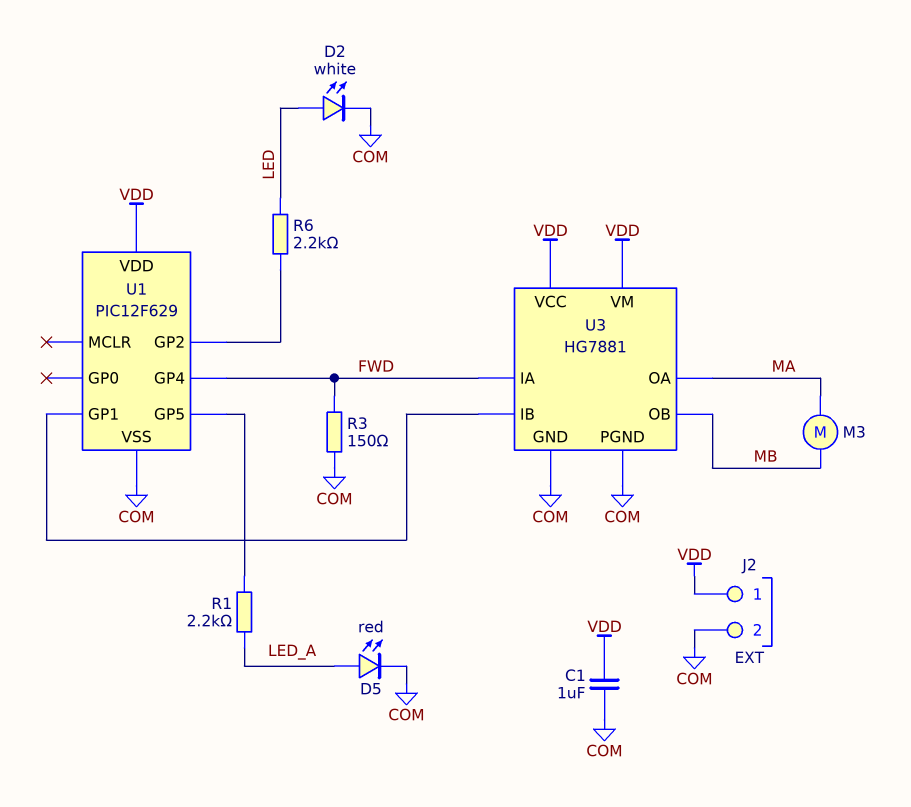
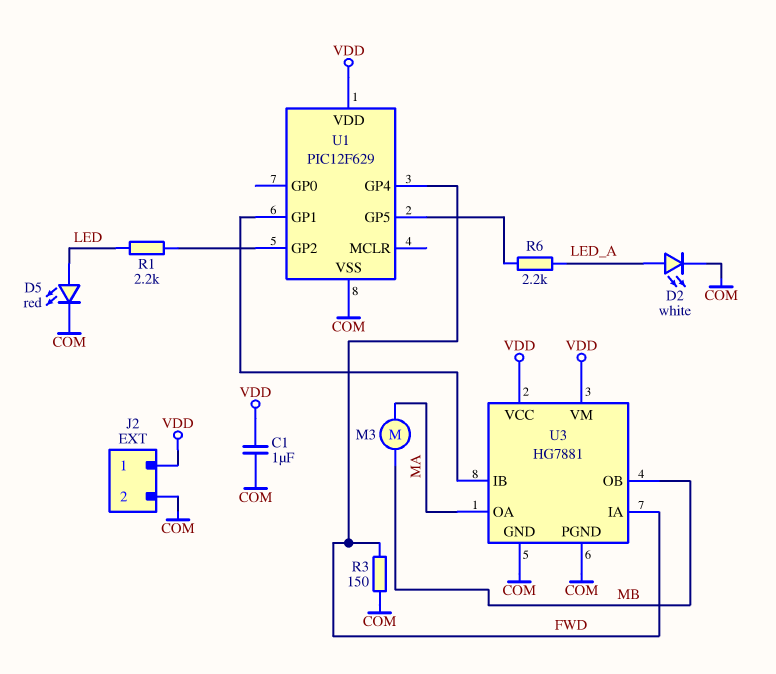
D2: LED white (A LED, K COM) -> LED white (A LED_A, K COM)
D5: LED red (A LED_A, K COM) -> LED red (A LED, K COM)
R1: 2.2k (LED_A, U1/GP5) -> 2.2k (LED, U1/GP2)
R6: 2.2k (LED, U1/GP2) -> 2.2k (LED_A, U1/GP5)

